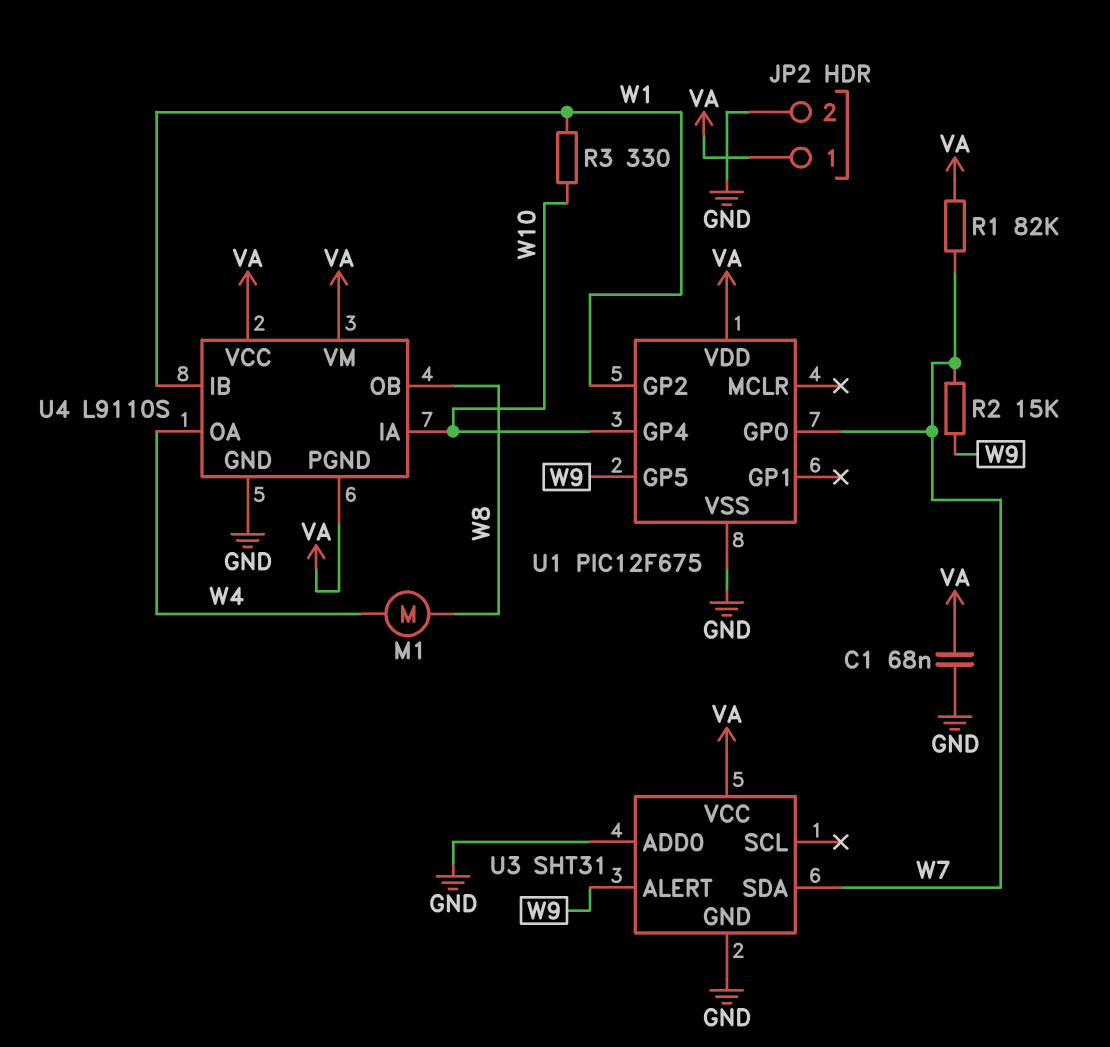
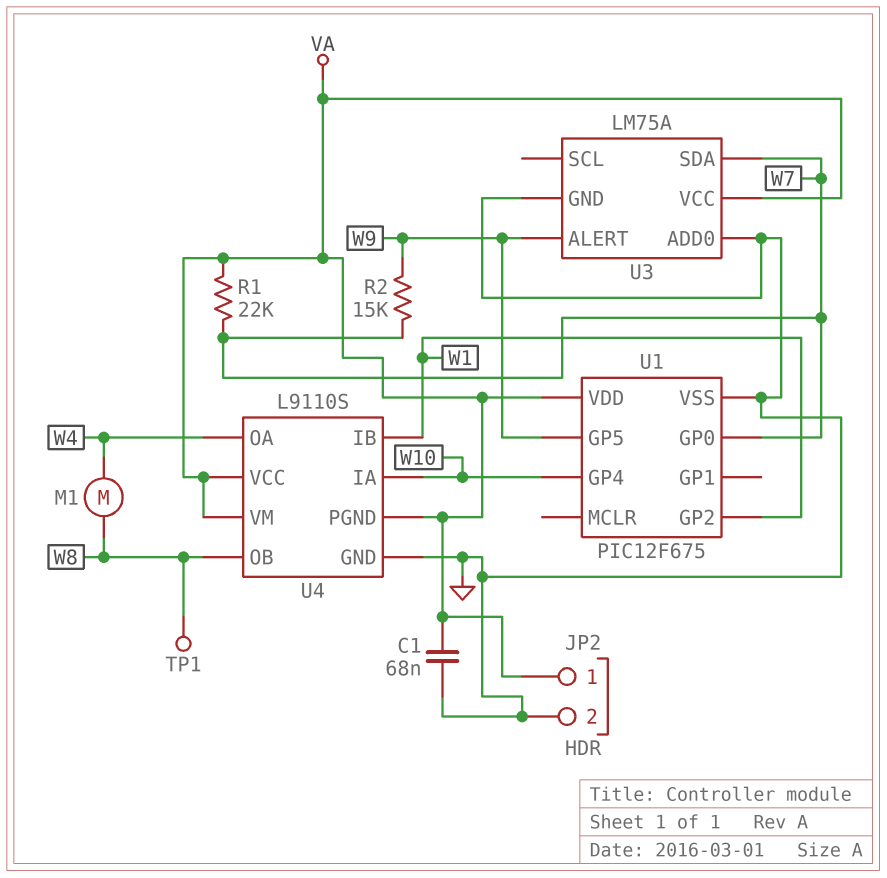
R1: 82k (VA, W7) -> 22k (VA, W7)
R3: 330 (W1, W10) -> none
TP1: none -> test point (W8)
U3: SHT31 -> LM75A

